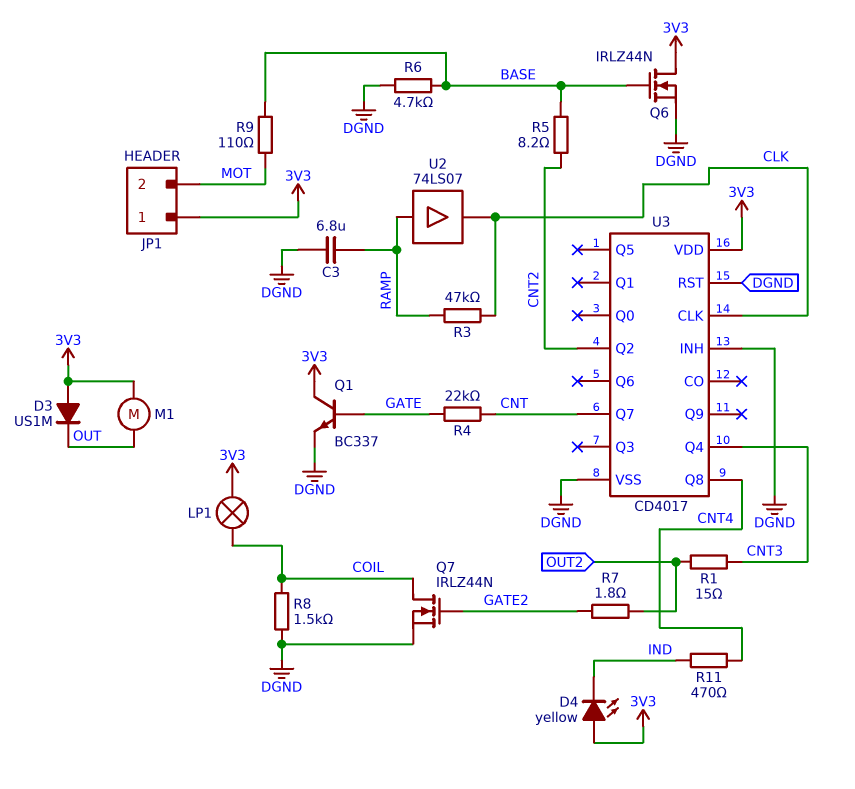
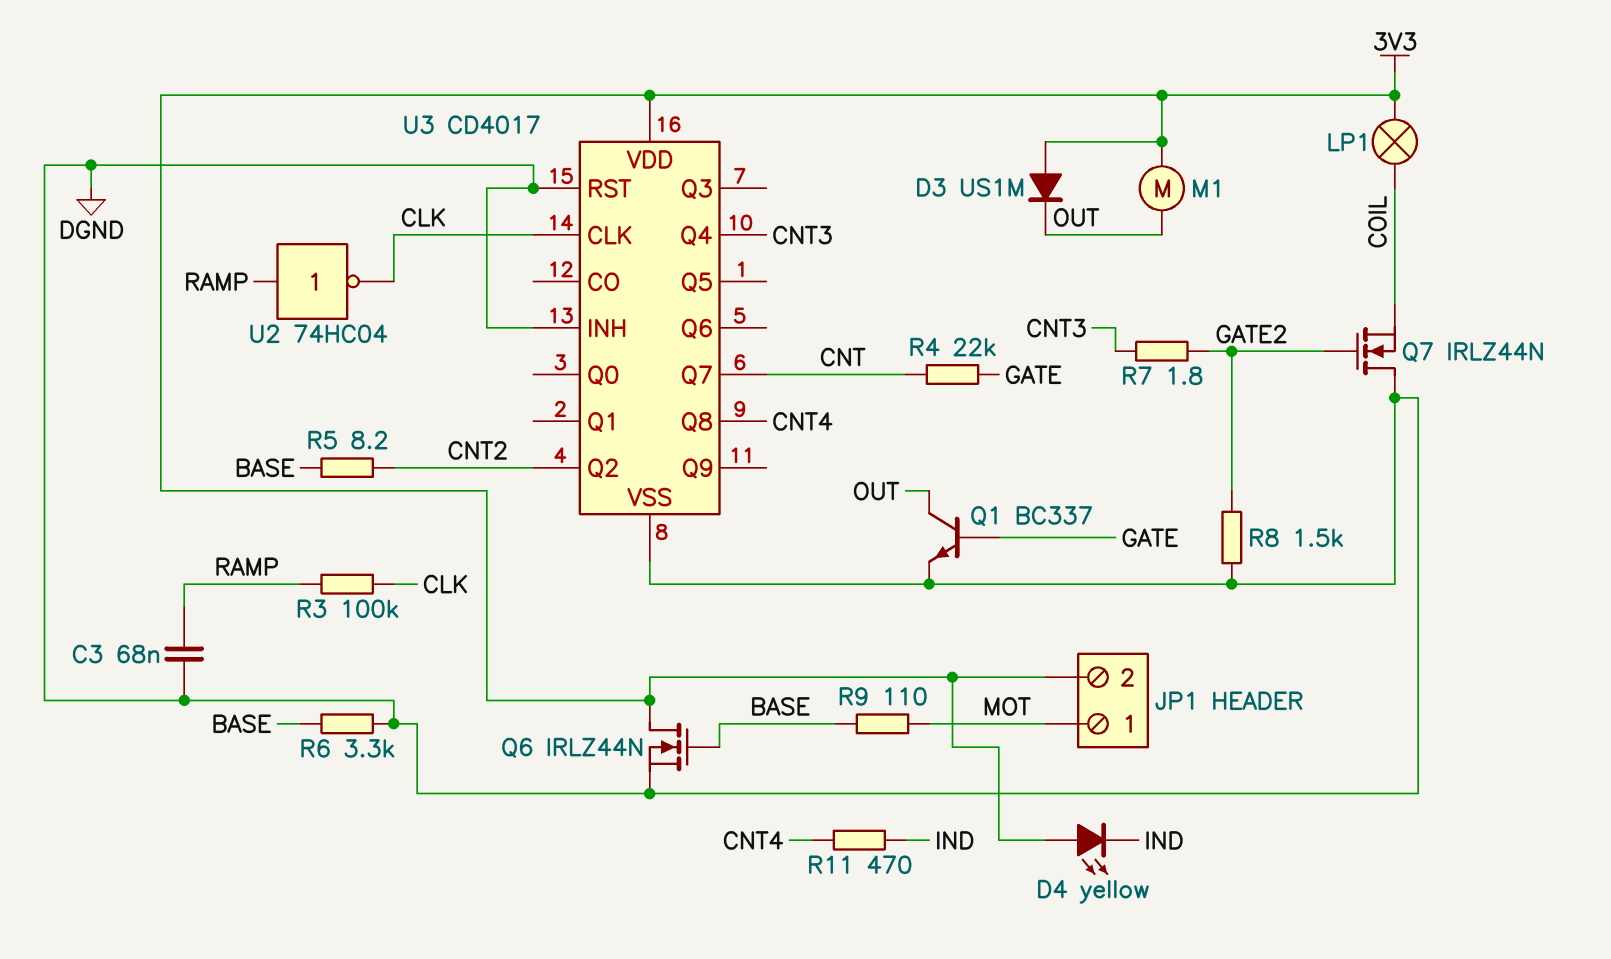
C3: 6.8uF (DGND, RAMP) -> 68nF (DGND, RAMP)
JP1 pin 1: 3V3 -> MOT
JP1 pin 2: MOT -> 3V3
Q1: NPN BC337 (B GATE, C 3V3, E DGND) -> NPN BC337 (B GATE, C OUT, E DGND)
Q7: NMOS IRLZ44N (G GATE2, D COIL, S DGND) -> NMOS IRLZ44N (G GATE2, D DGND, S COIL)
R1: 15 (CNT3, OUT2) -> none
R3: 47k (CLK, RAMP) -> 100k (CLK, RAMP)
R6: 4.7k (BASE, DGND) -> 3.3k (BASE, DGND)
R7: 1.8 (GATE2, OUT2) -> 1.8 (CNT3, GATE2)
R8: 1.5k (COIL, DGND) -> 1.5k (DGND, GATE2)
U2: buffer 74LS07 (in RAMP, out CLK) -> NOT 74HC04 (in RAMP, out CLK)

